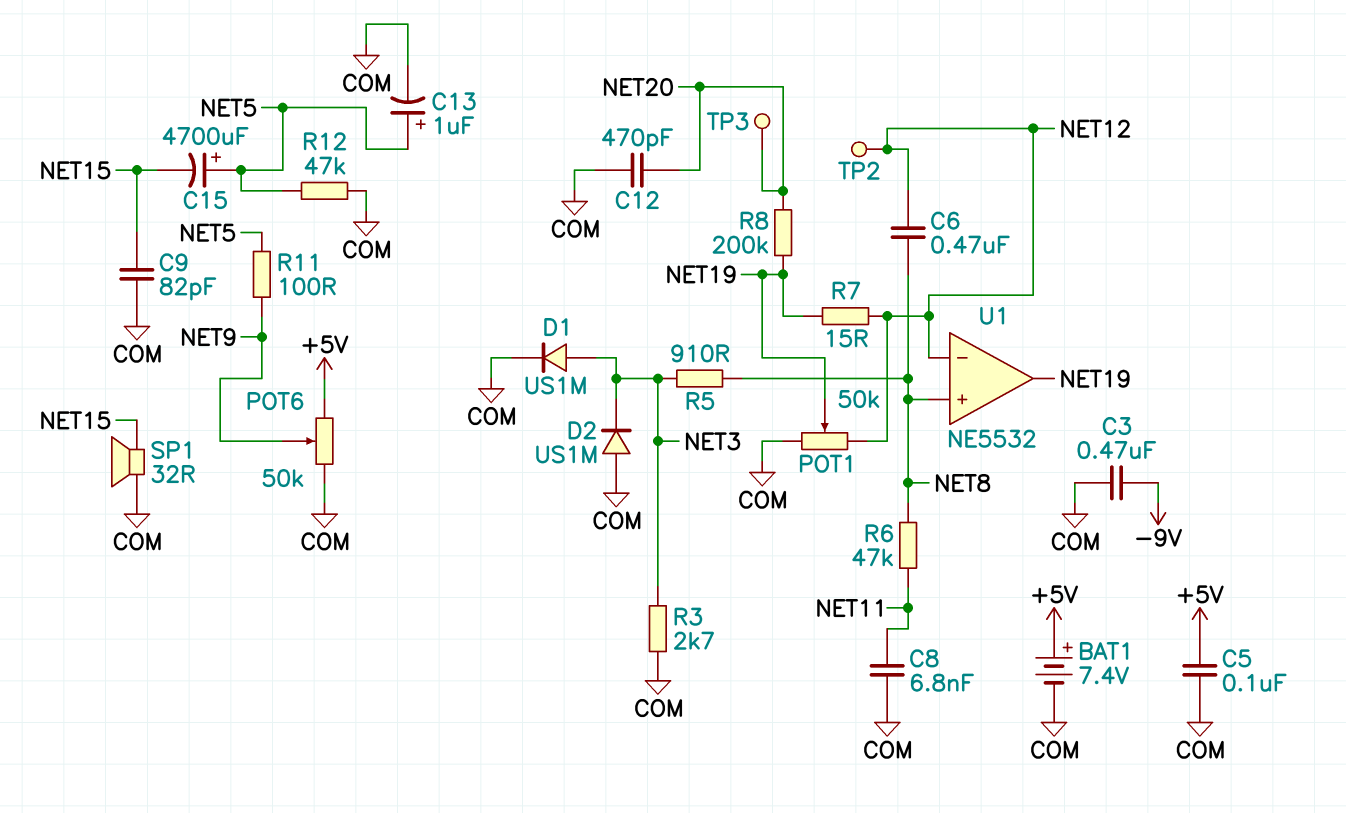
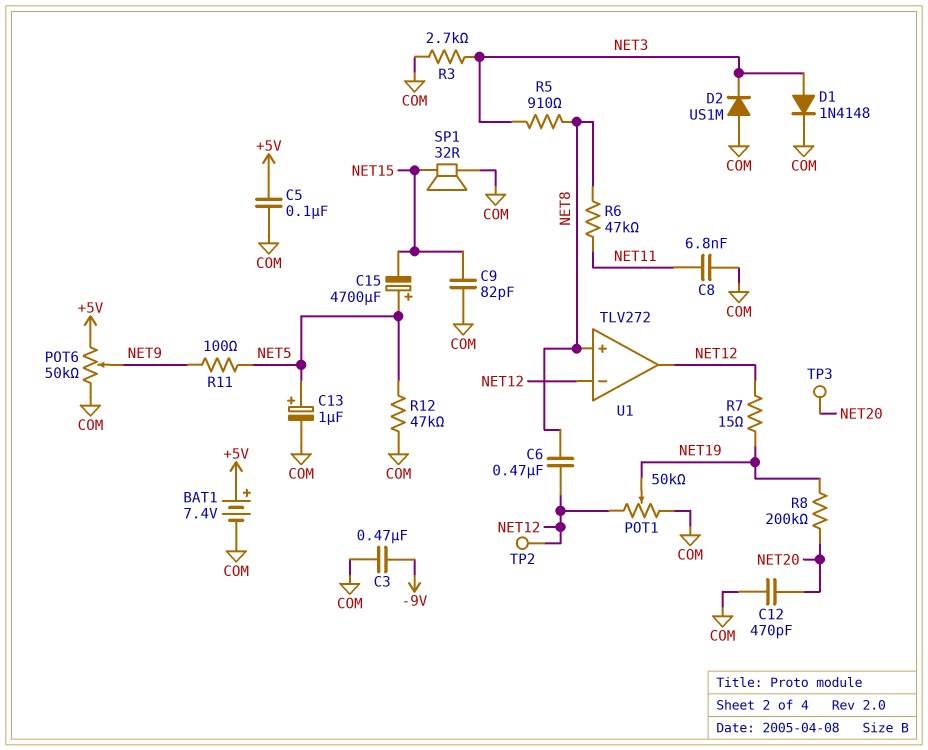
D1: diode US1M (A NET3, K COM) -> diode 1N4148 (A NET3, K COM)
U1: NE5532 -> TLV272
U1 pin out: NET19 -> NET12

